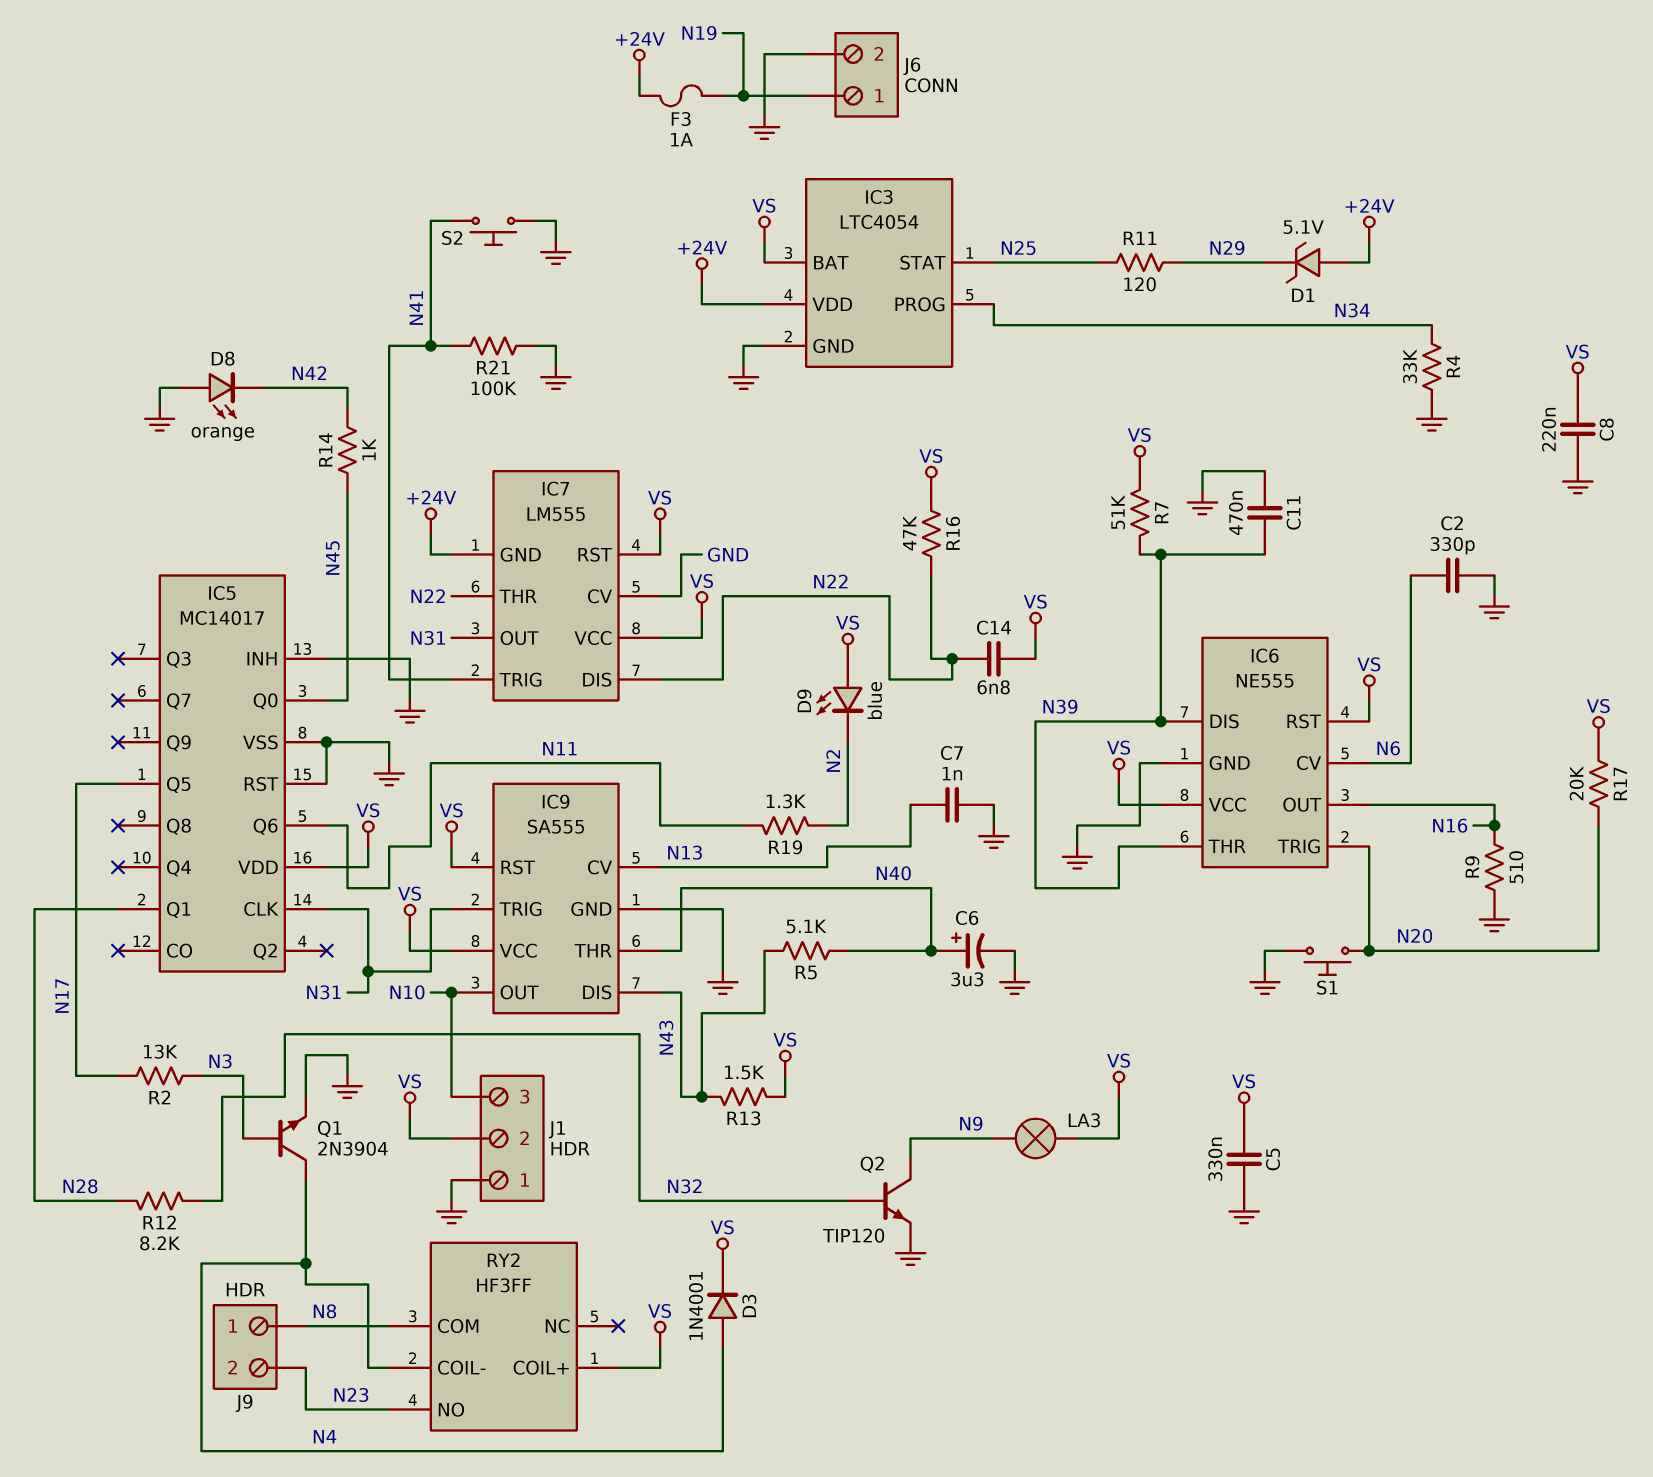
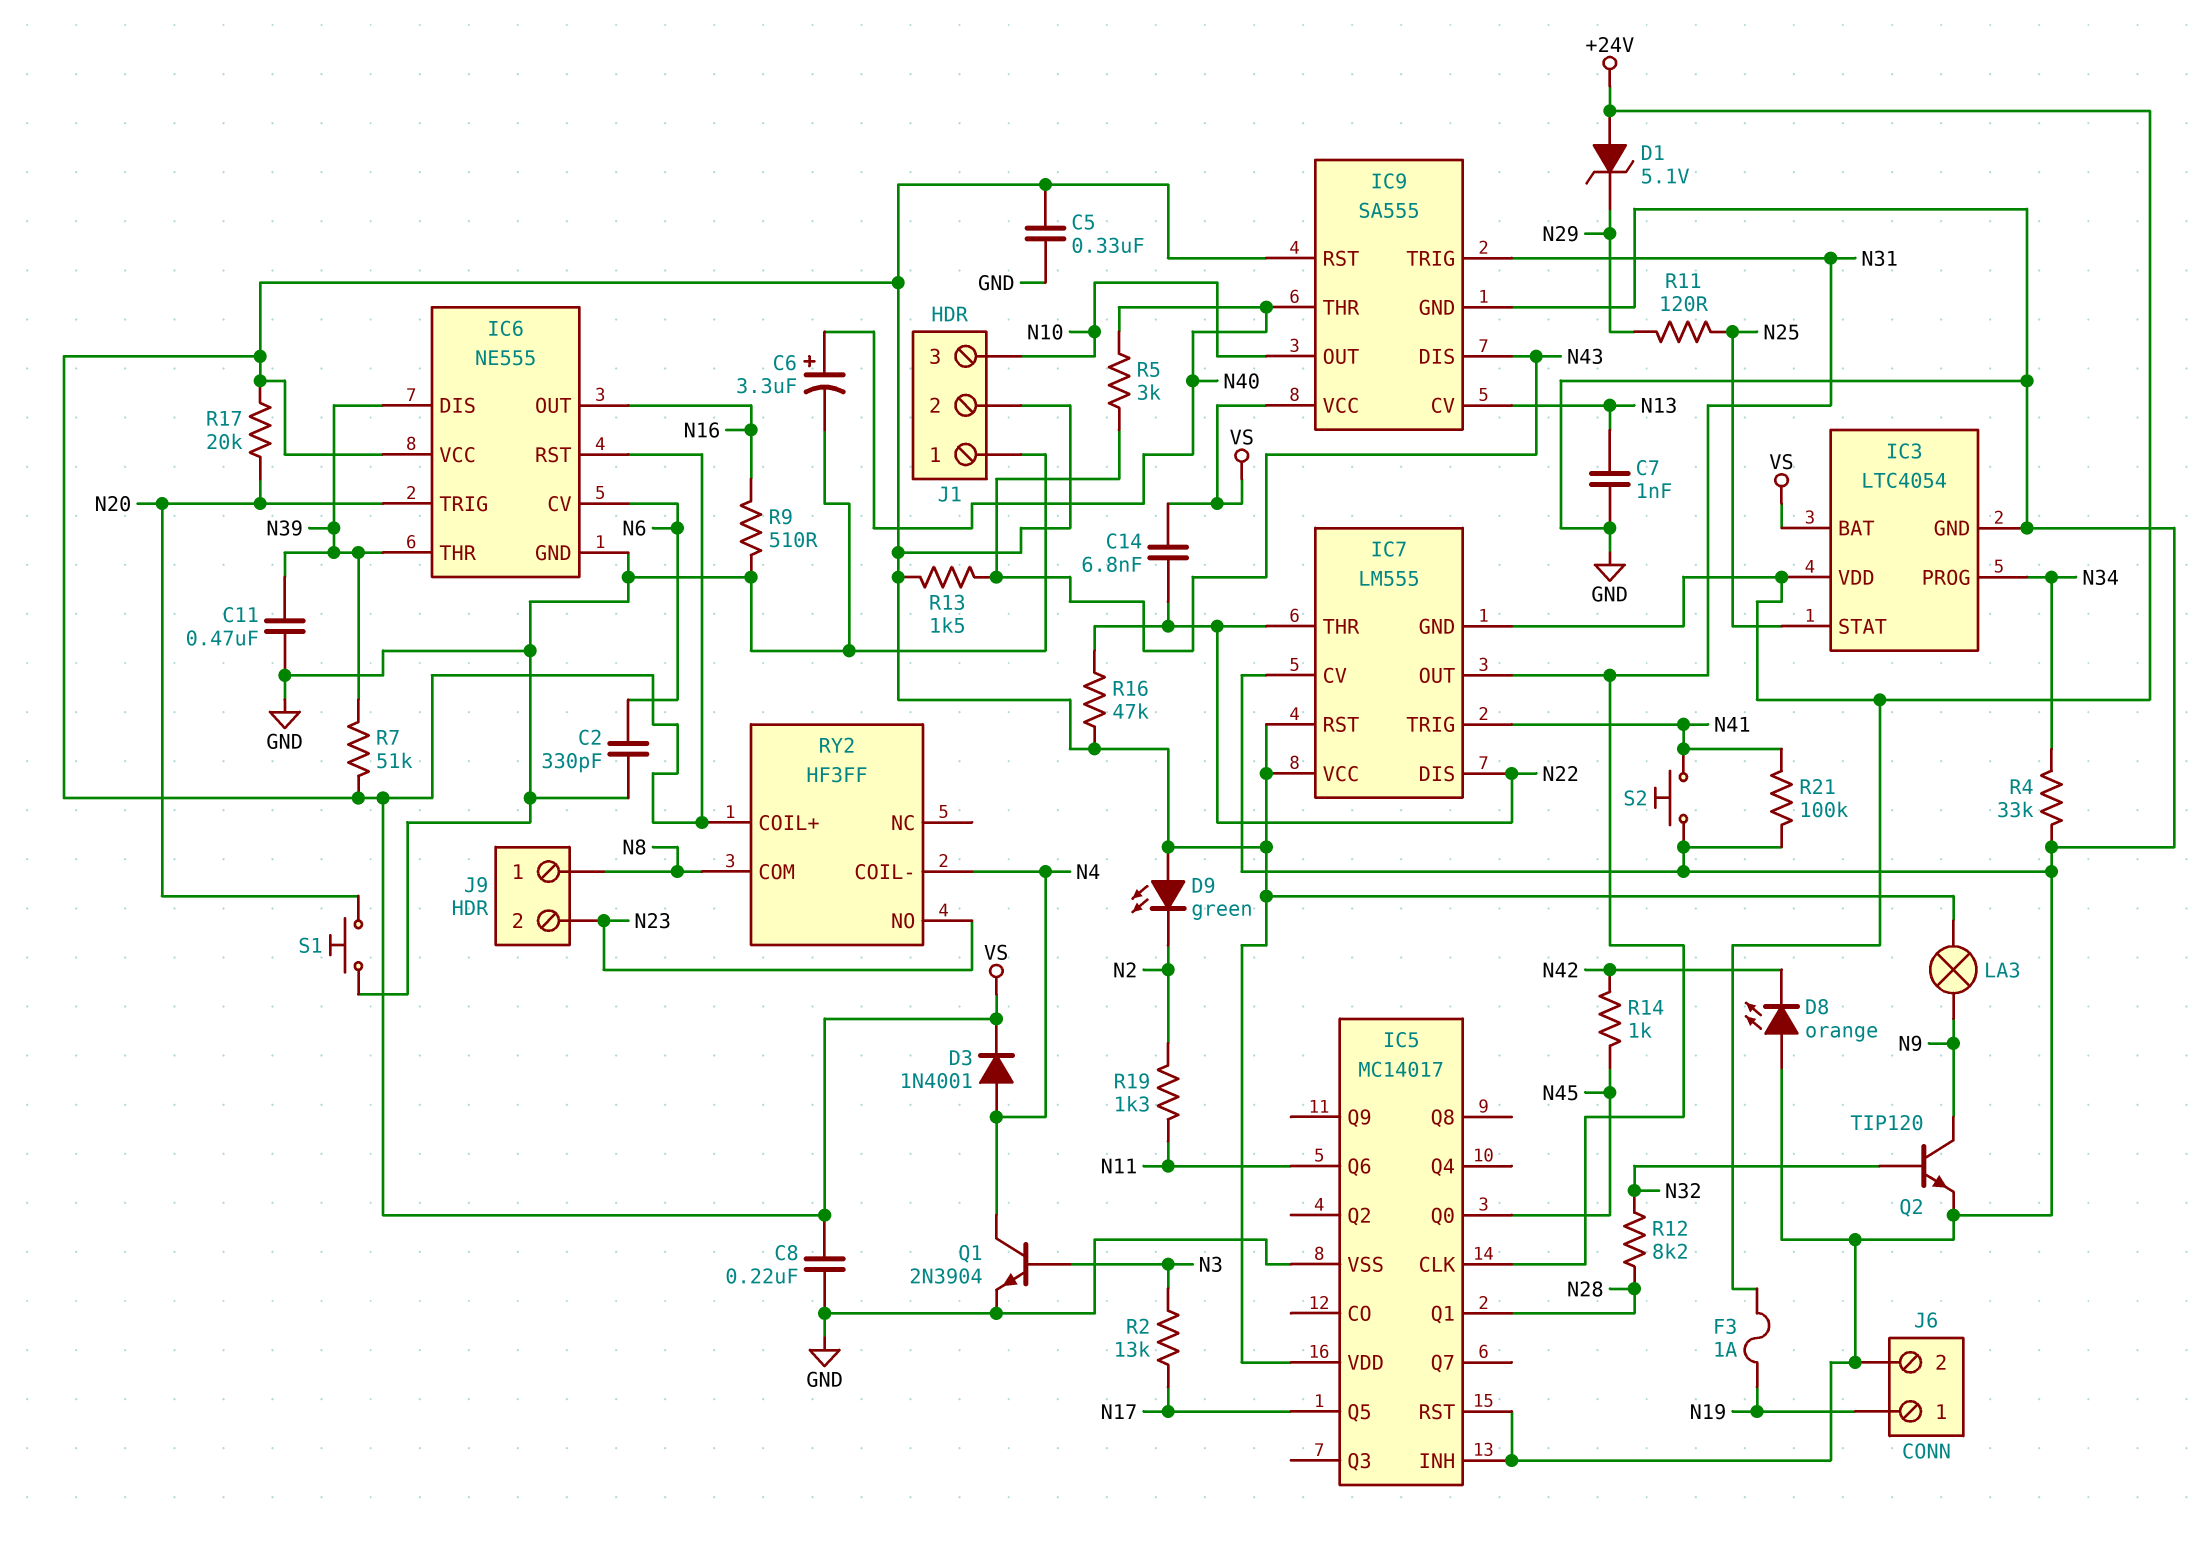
D9: LED blue (A VS, K N2) -> LED green (A VS, K N2)
R5: 5.1k (N40, N43) -> 3k (N40, N43)

